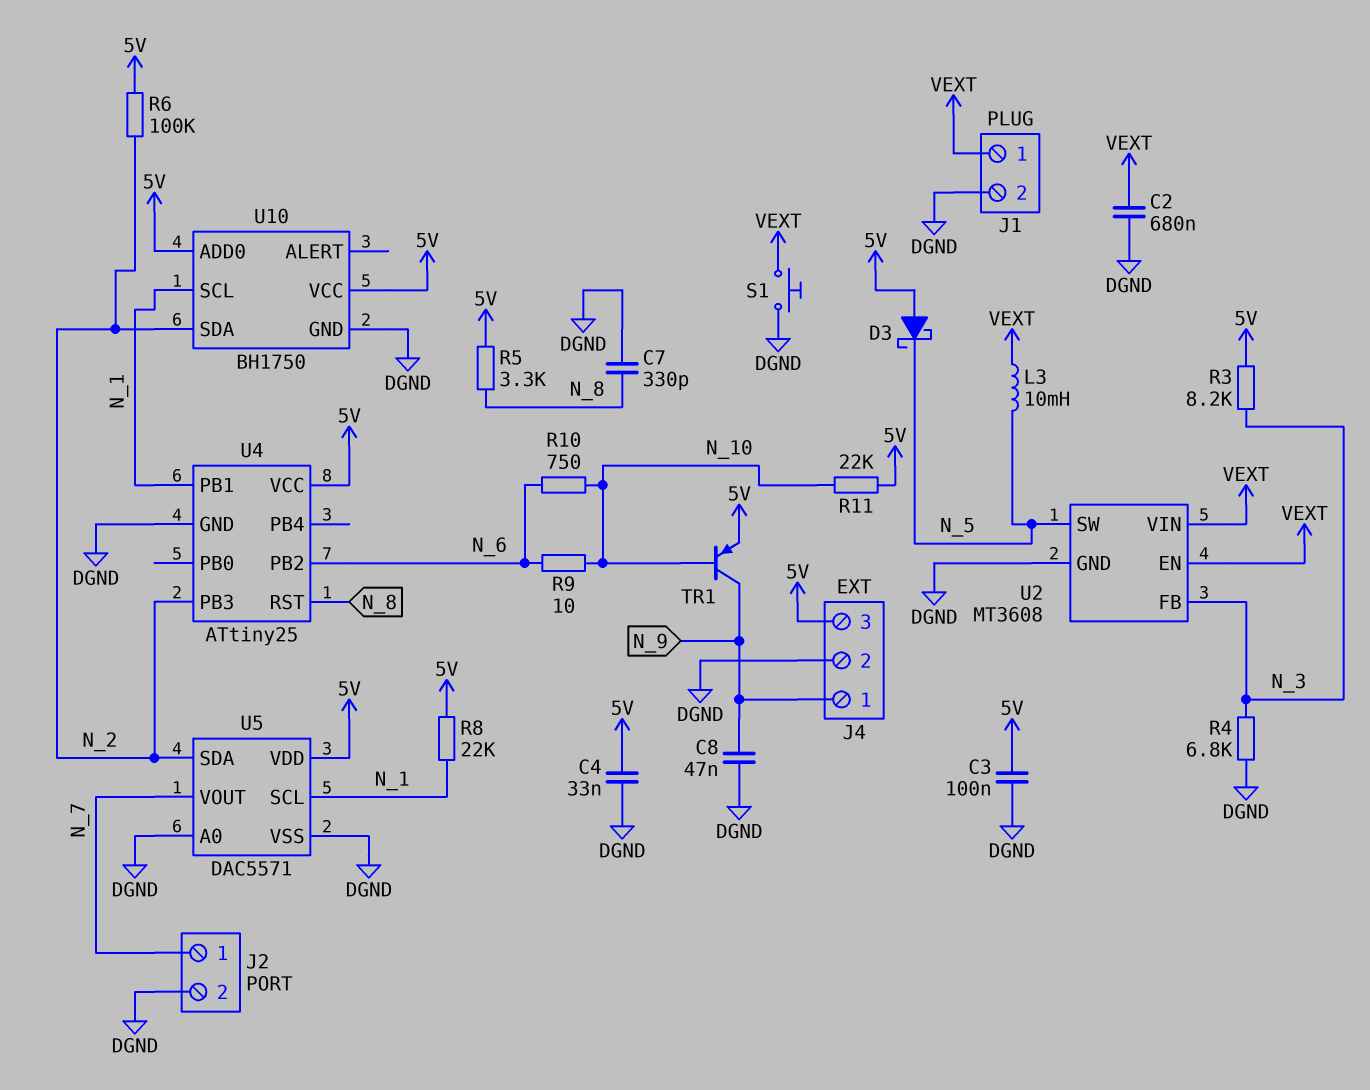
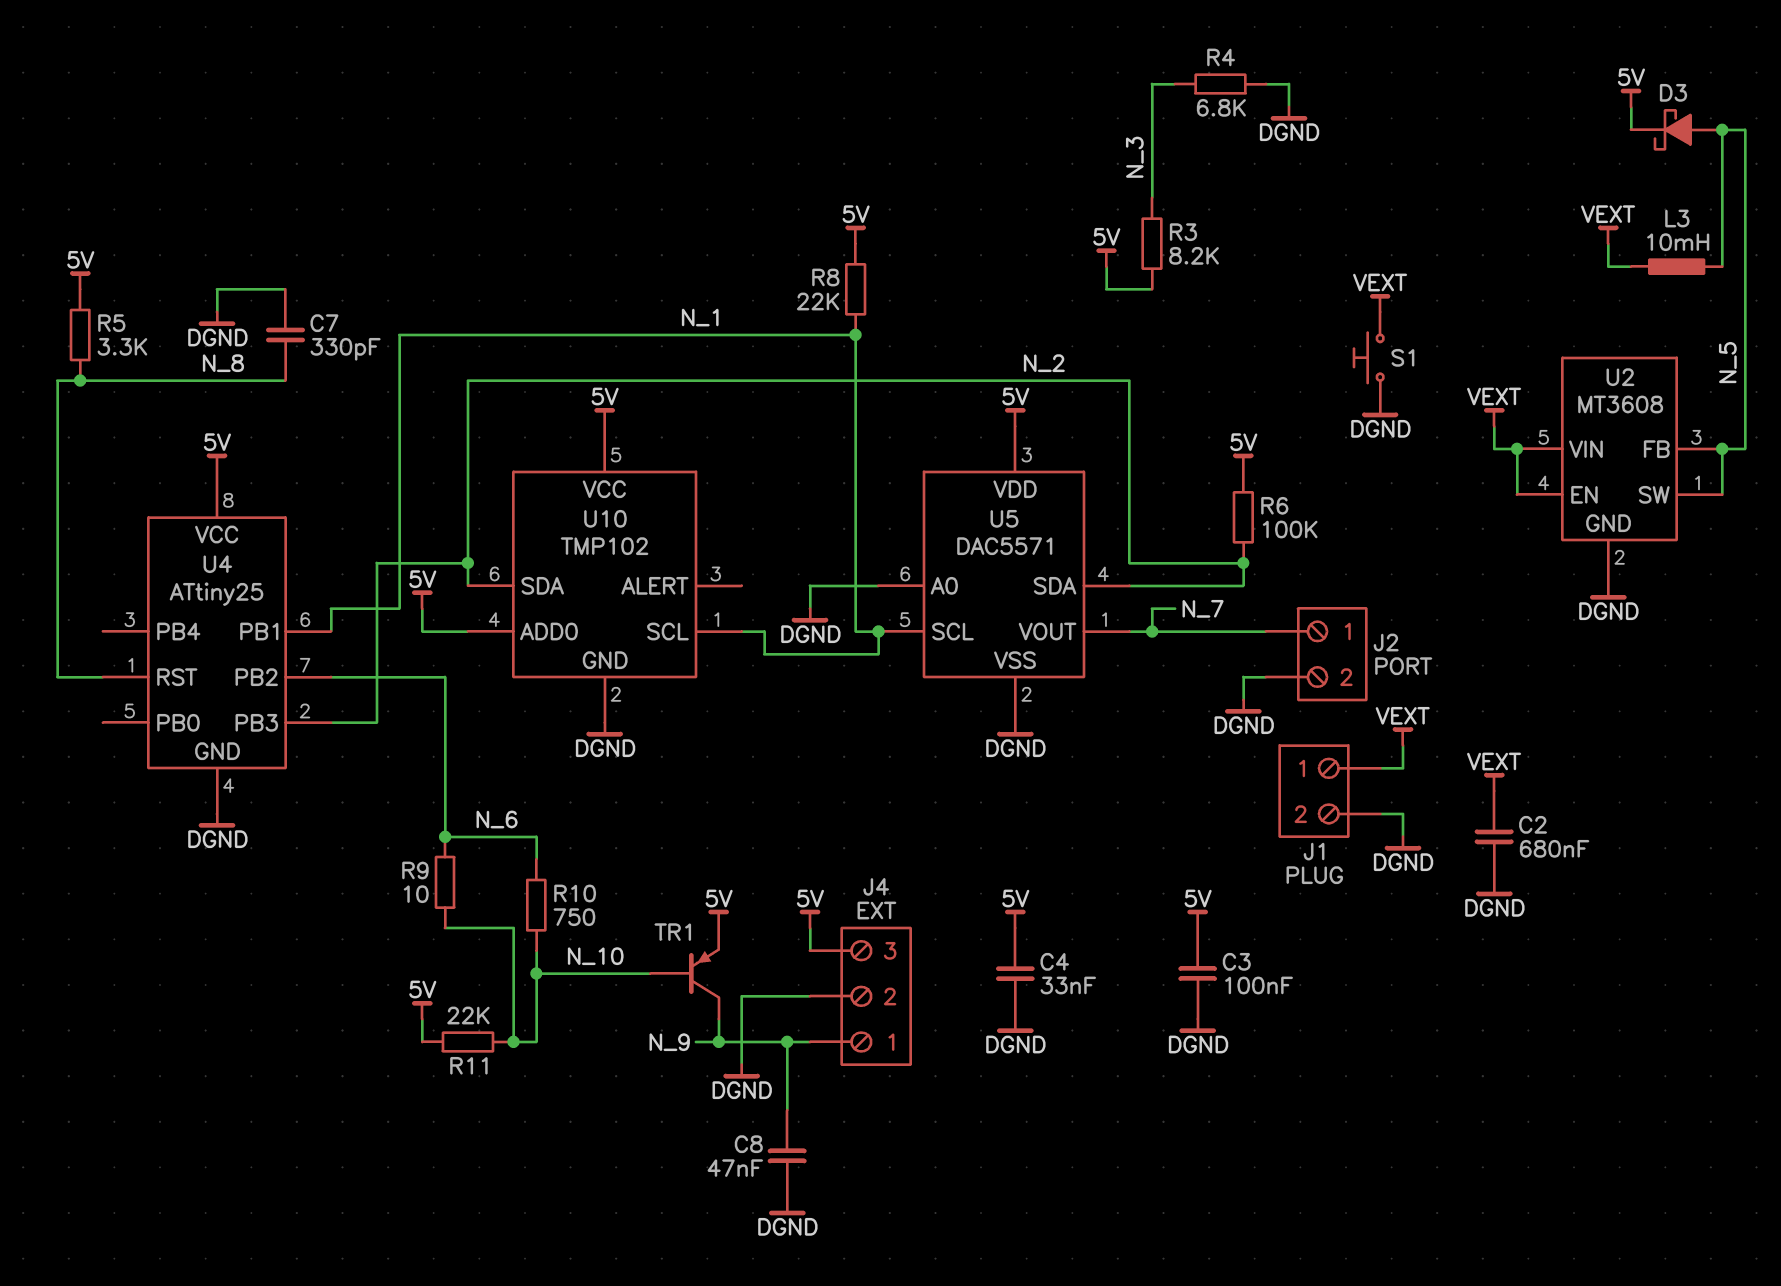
D3: schottky (A 5V, K N_5) -> schottky (A N_5, K 5V)
U2 pin FB: N_3 -> N_5
U10: BH1750 -> TMP102

